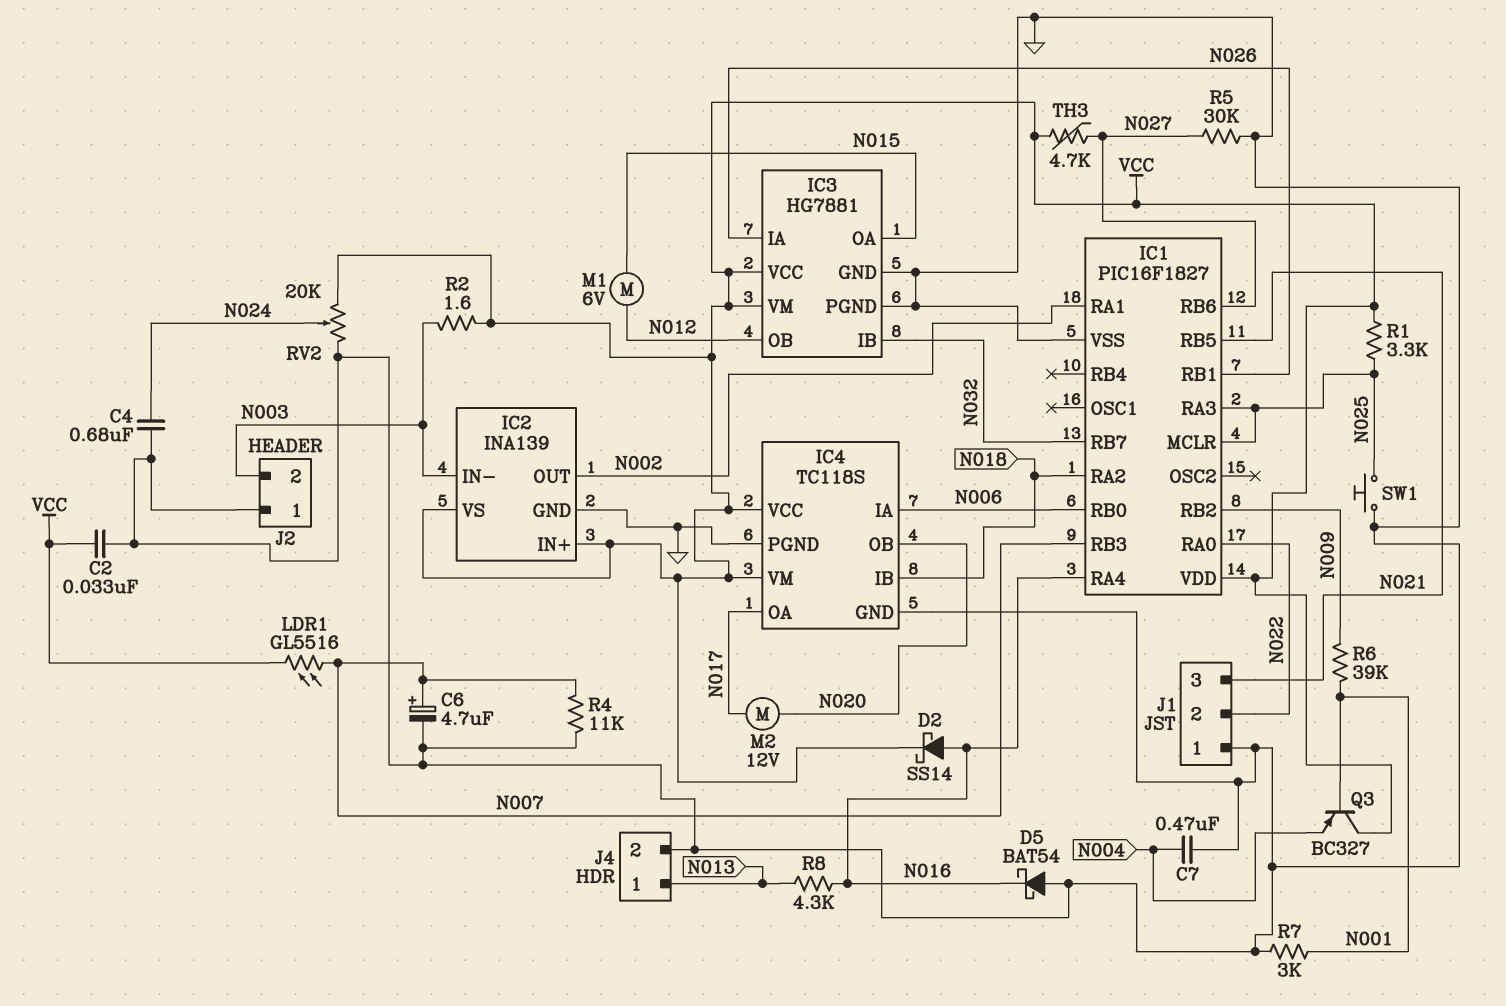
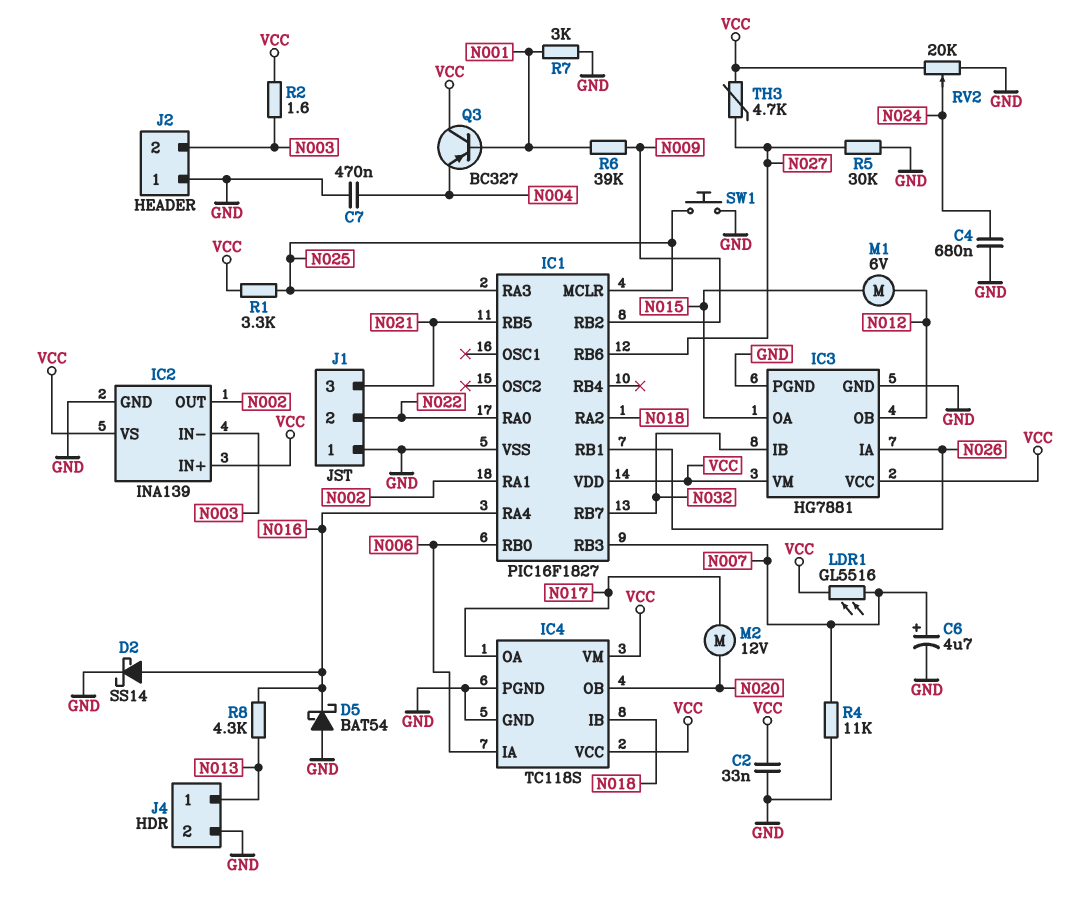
D2: schottky SS14 (A N016, K VCC) -> schottky SS14 (A N016, K GND)

